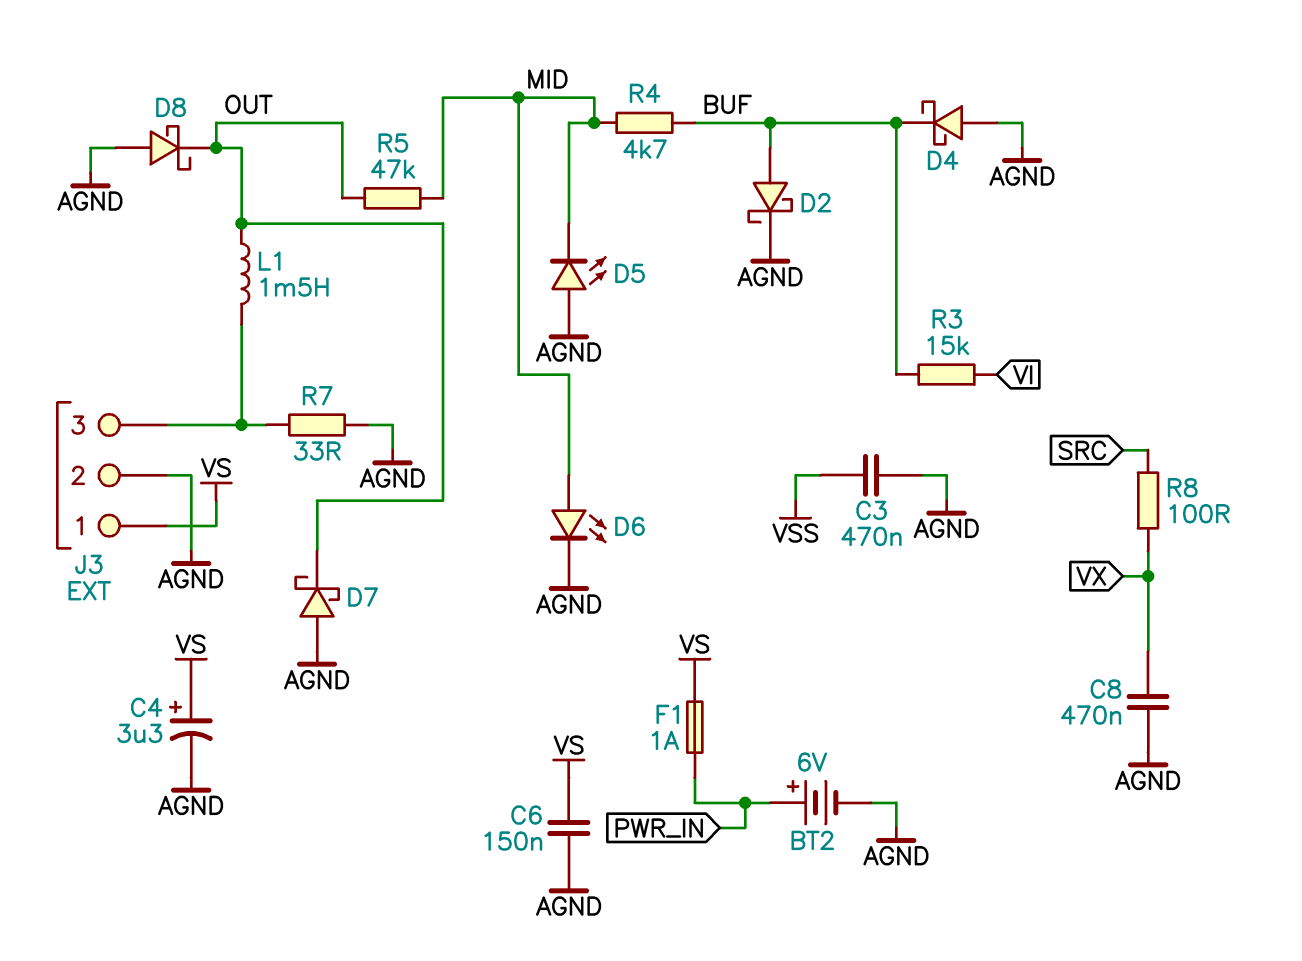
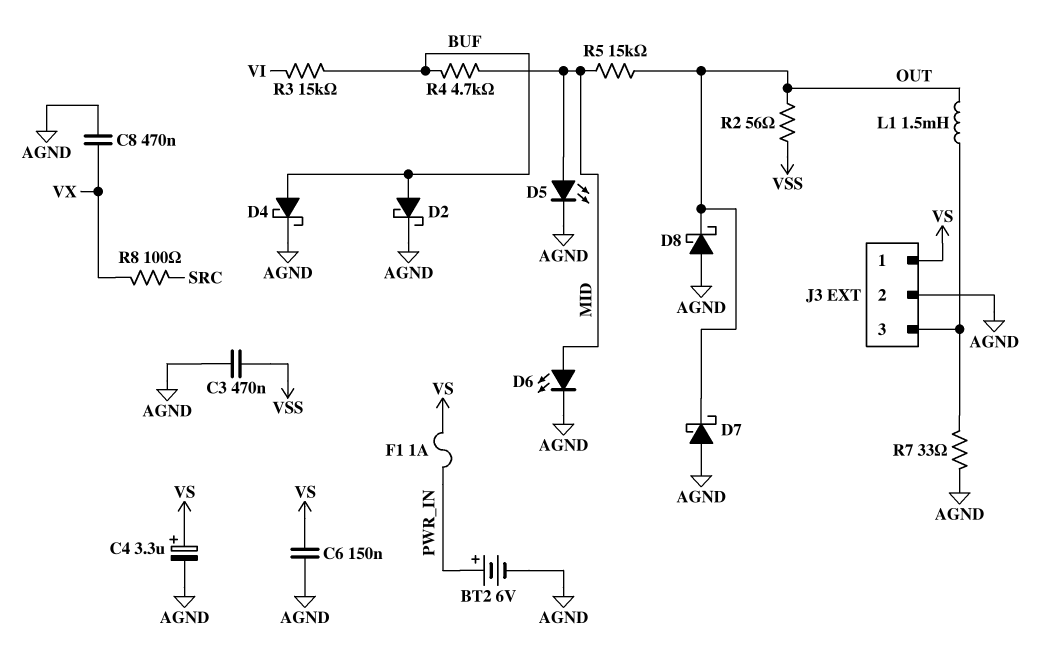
D4: schottky (A AGND, K BUF) -> schottky (A BUF, K AGND)
D5: LED (A AGND, K MID) -> LED (A MID, K AGND)
R2: none -> 56 (OUT, VSS)
R5: 47k (MID, OUT) -> 15k (MID, OUT)

